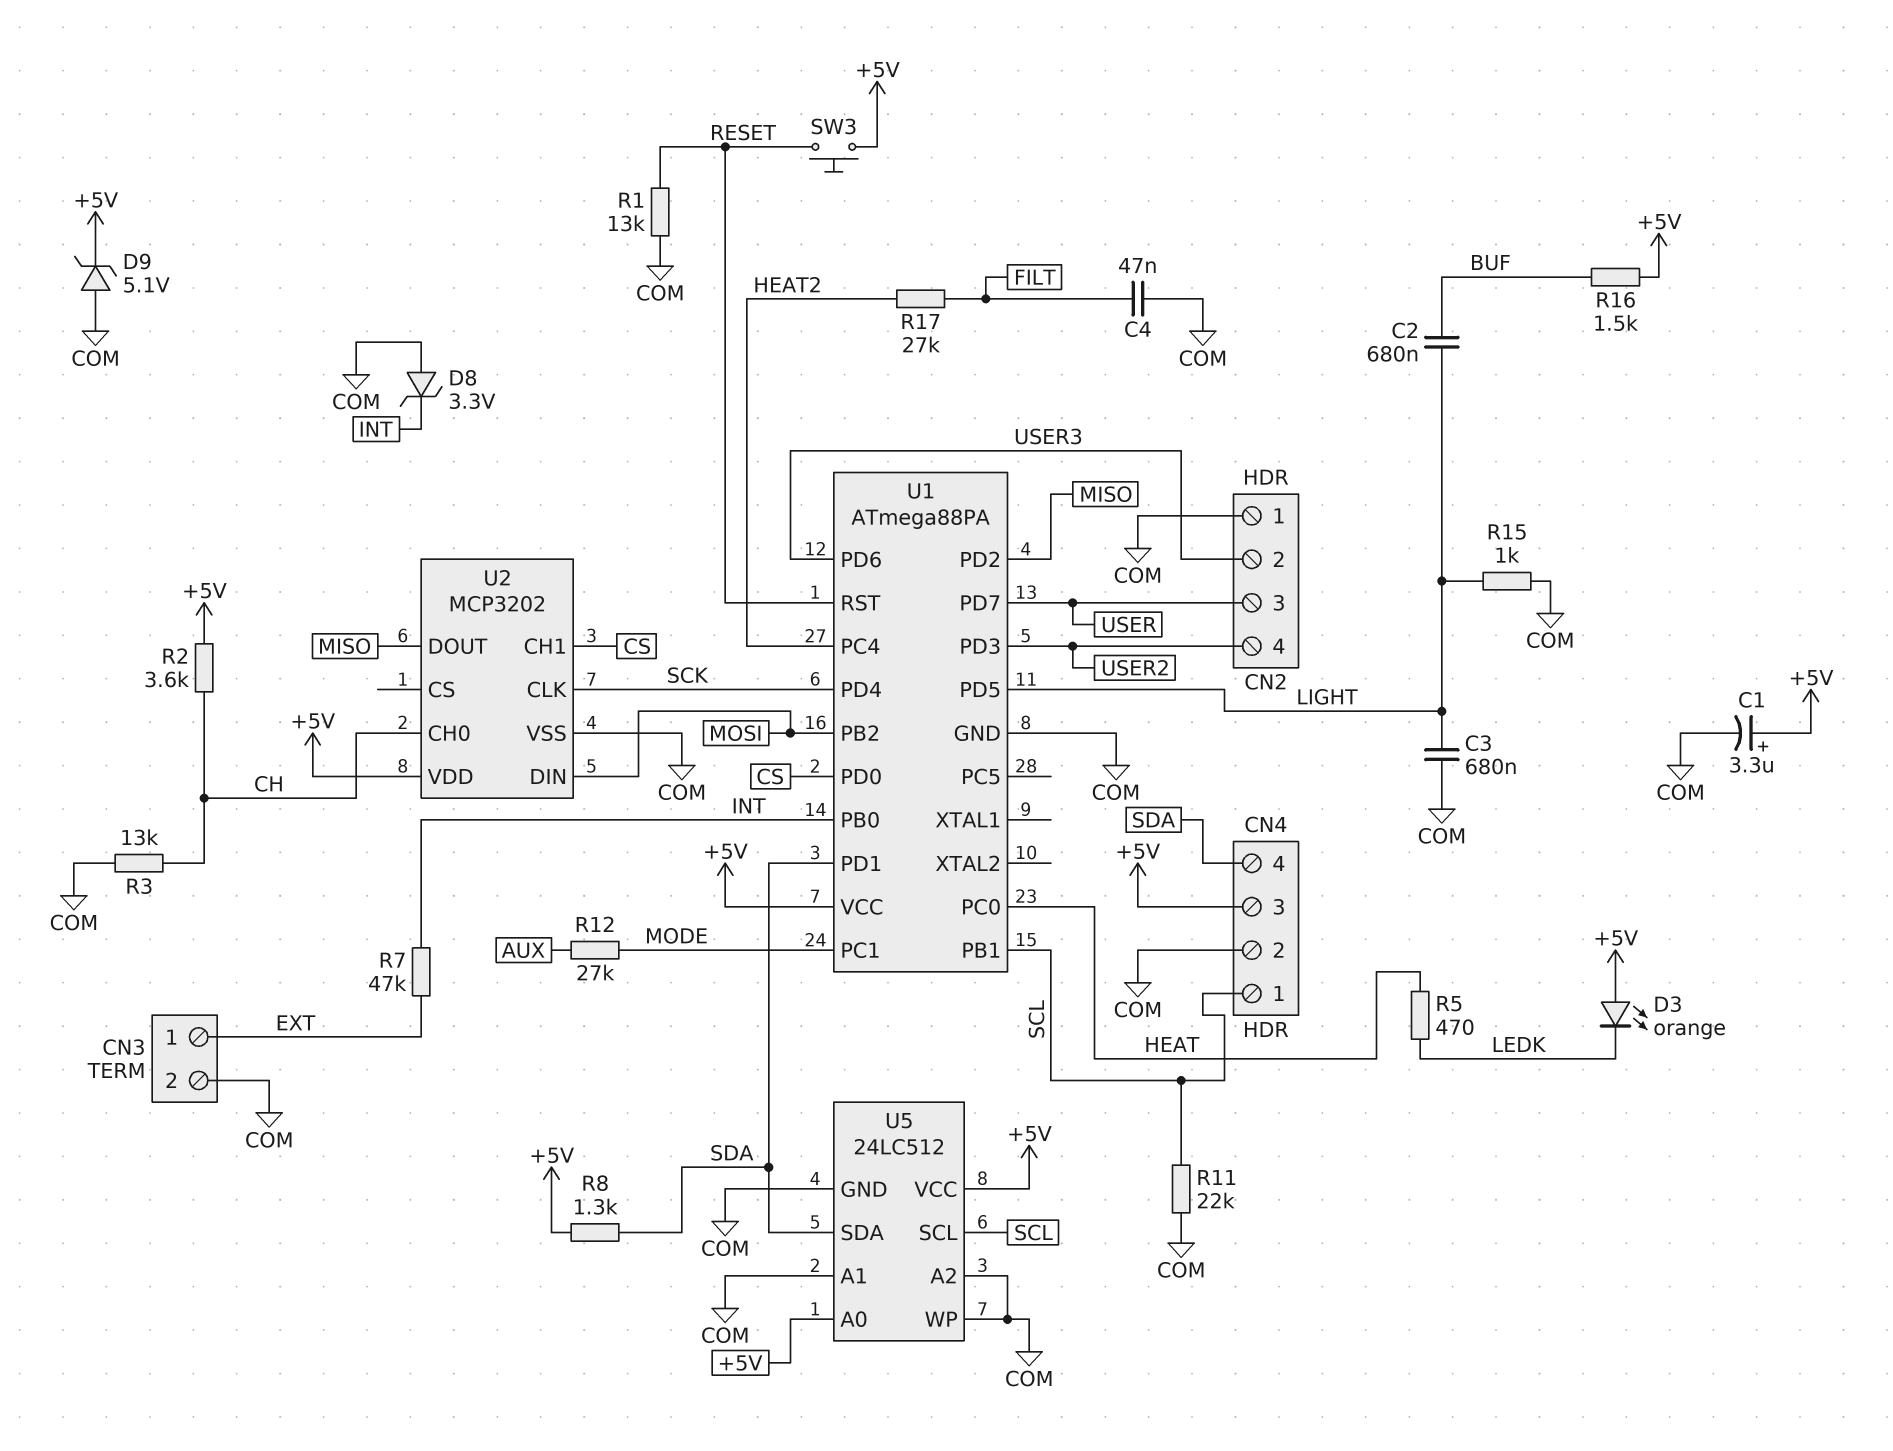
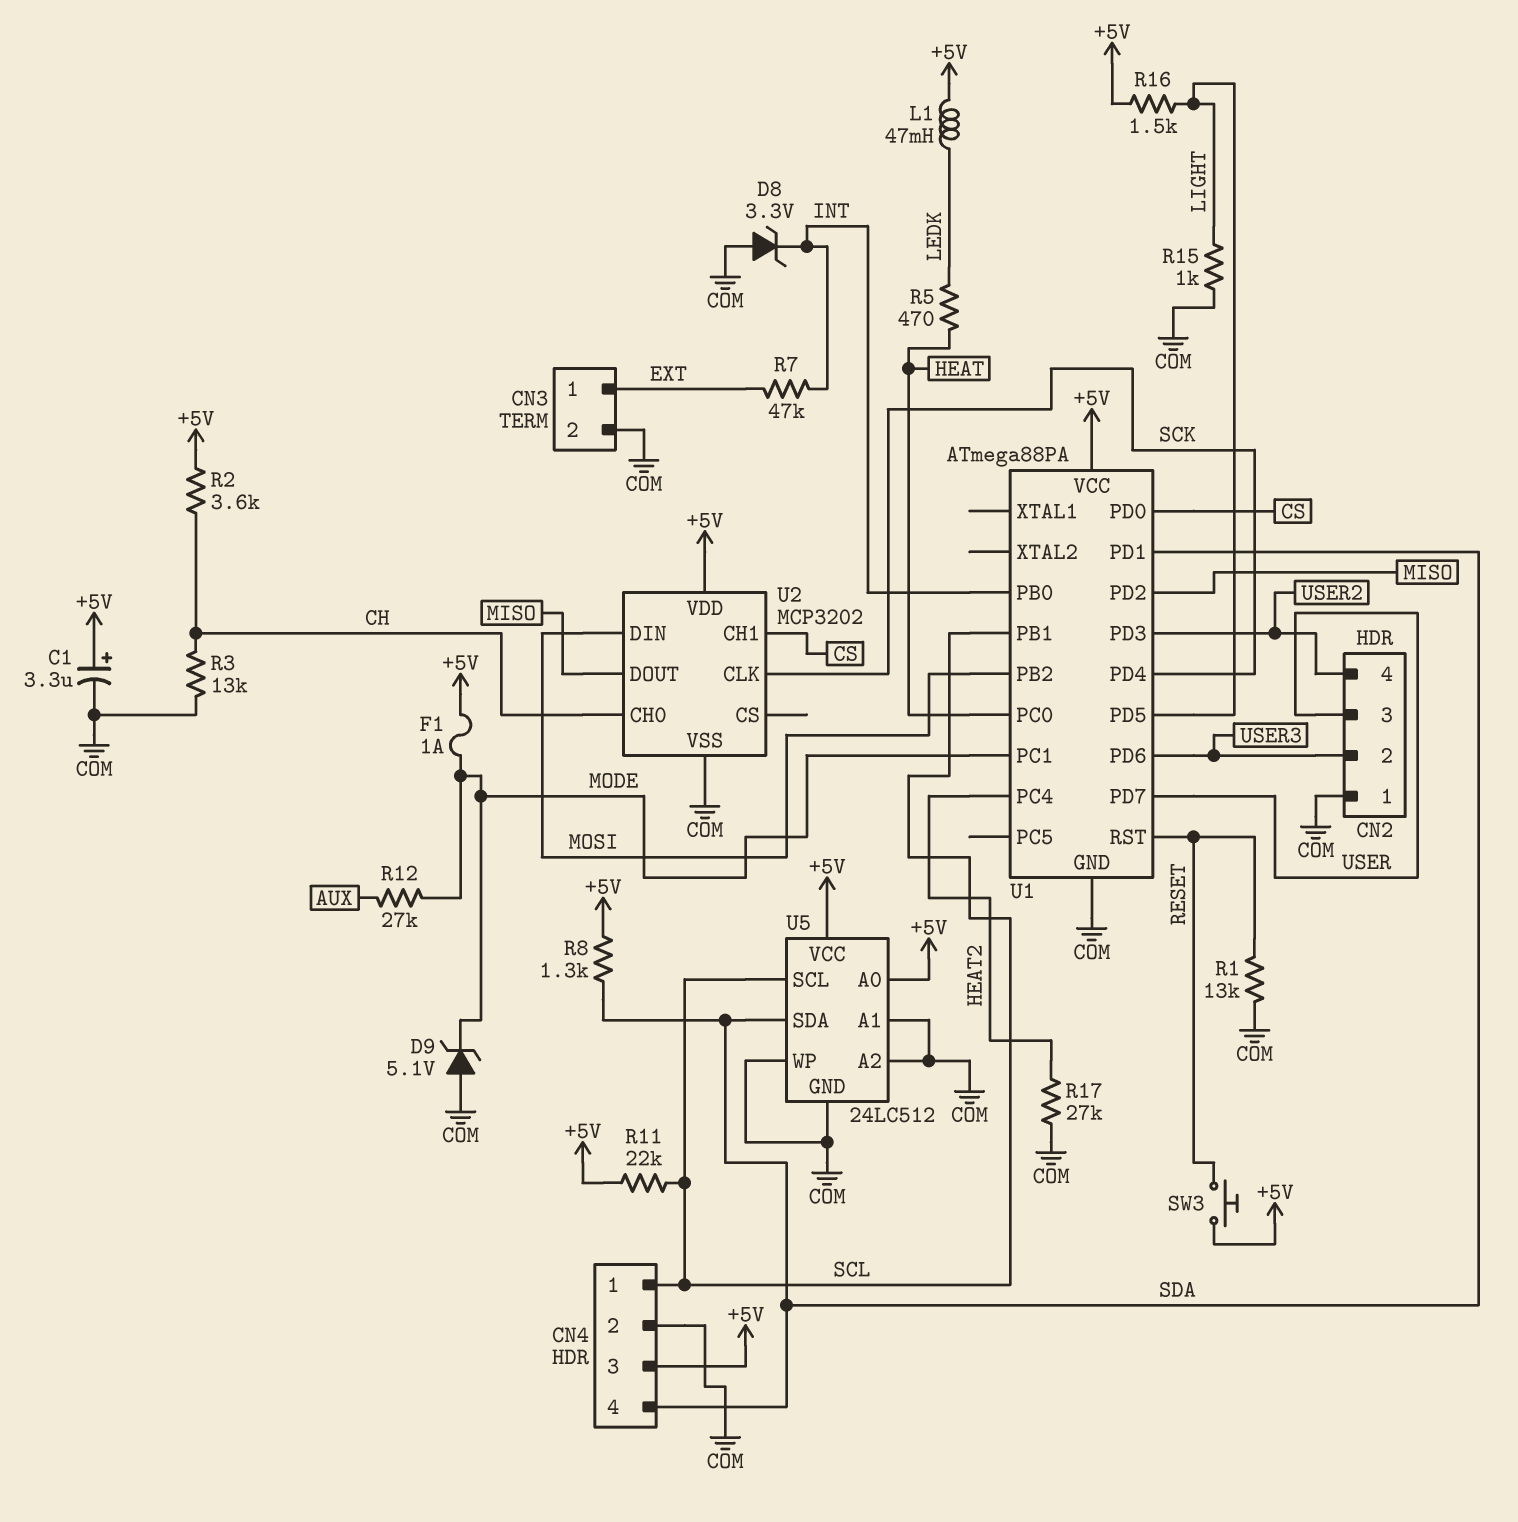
C2: 680nF (BUF, LIGHT) -> none
C3: 680nF (COM, LIGHT) -> none
C4: 47nF (COM, FILT) -> none
D3: LED orange (A +5V, K LEDK) -> none
D9: zener 5.1V (A COM, K +5V) -> zener 5.1V (A COM, K MODE)
F1: none -> 1A (+5V, MODE)
L1: none -> 47mH (+5V, LEDK)
R11: 22k (COM, SCL) -> 22k (+5V, SCL)
R16: 1.5k (+5V, BUF) -> 1.5k (+5V, LIGHT)
R17: 27k (FILT, HEAT2) -> 27k (COM, HEAT2)

